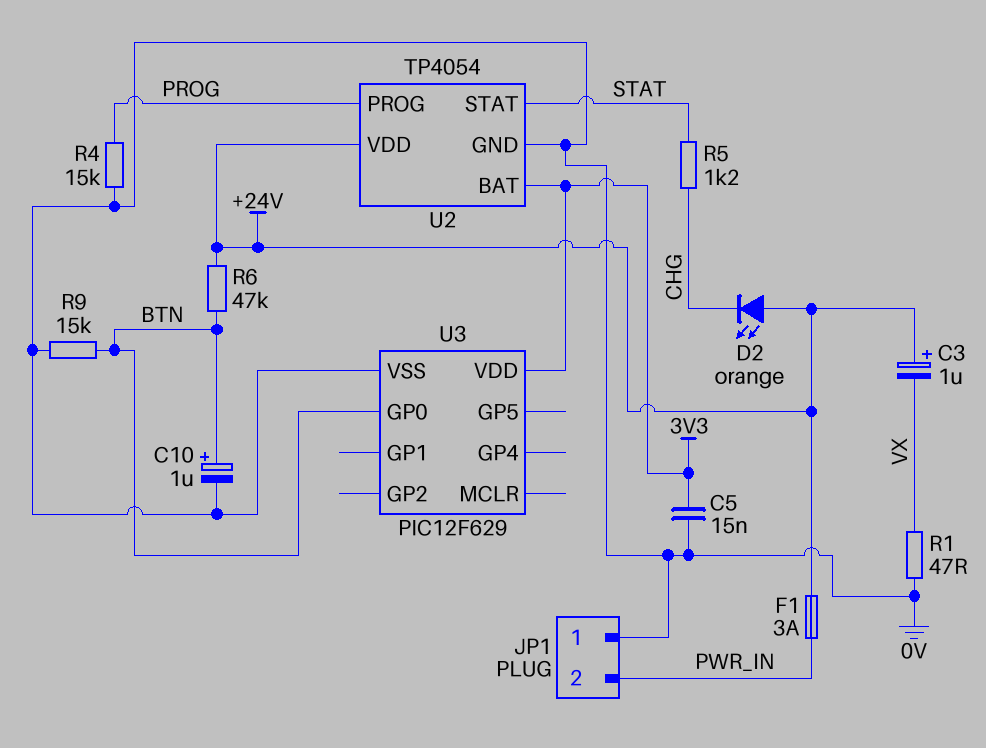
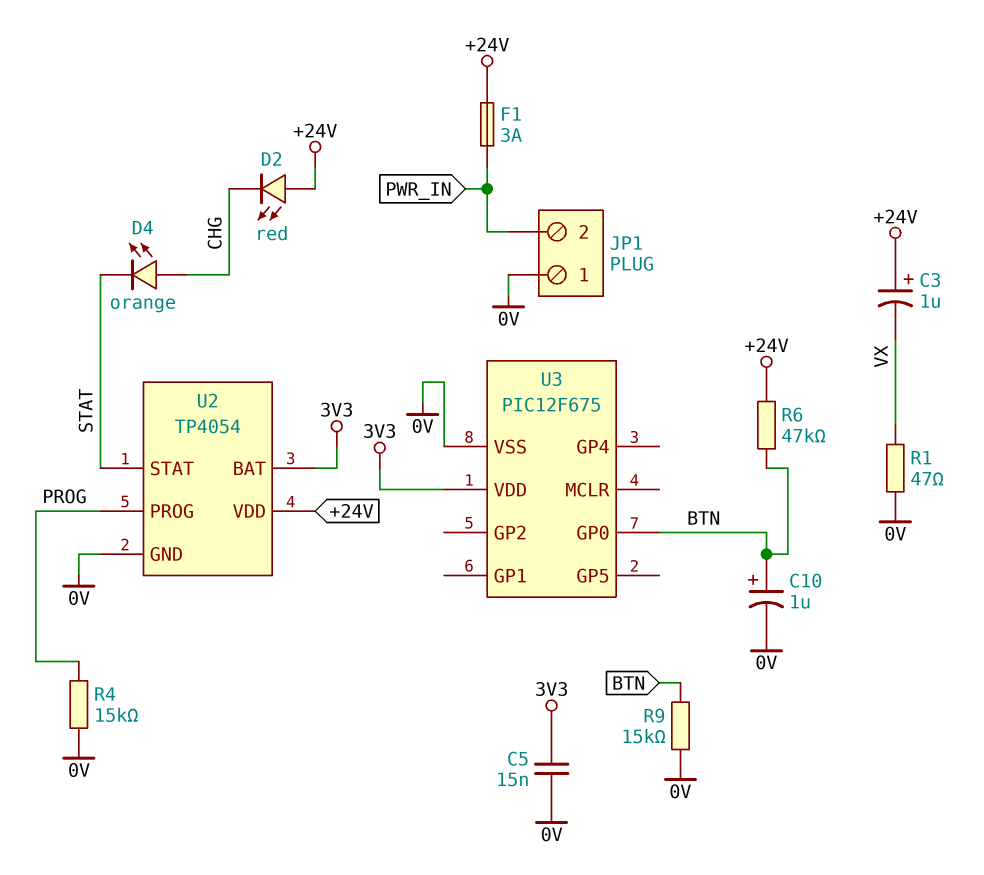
D2: LED orange (A +24V, K CHG) -> LED red (A +24V, K CHG)
D4: none -> LED orange (A CHG, K STAT)
R5: 1.2k (CHG, STAT) -> none
U3: PIC12F629 -> PIC12F675

